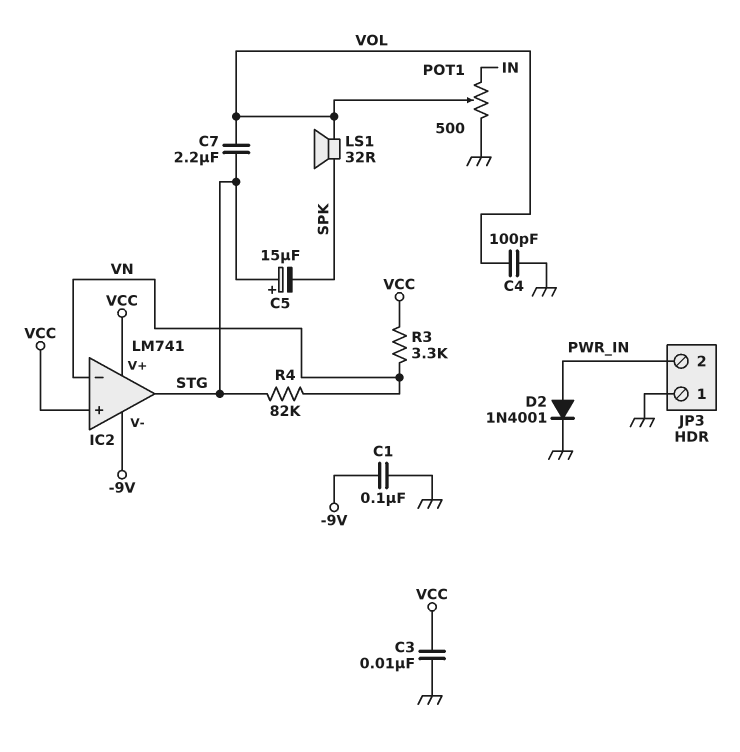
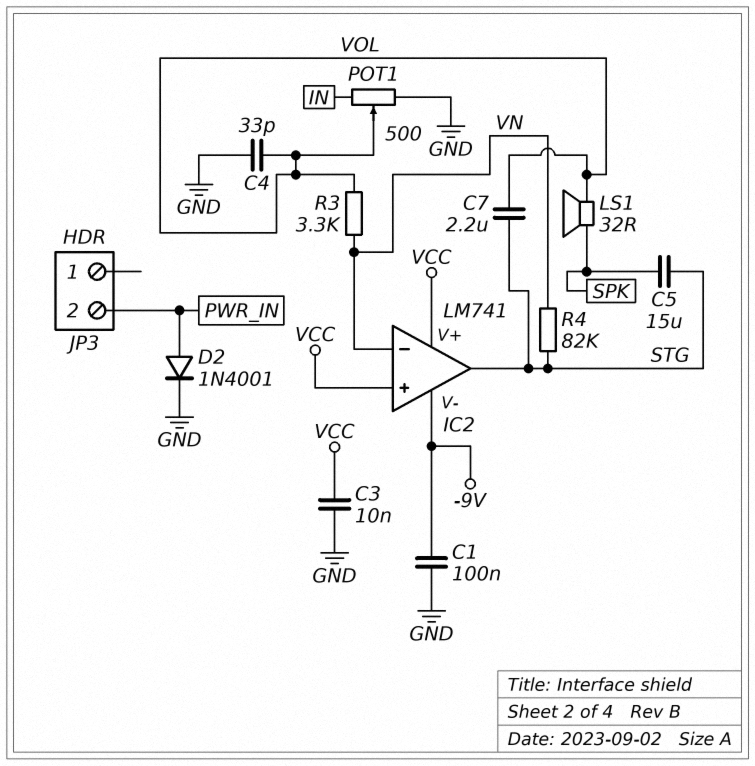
C4: 100pF (GND, VOL) -> 33pF (GND, VOL)
C5: 15uF (plus STG, minus SPK) -> 15uF (SPK, STG)
JP3 pin 1: GND -> none
R3: 3.3k (VCC, VN) -> 3.3k (VN, VOL)

